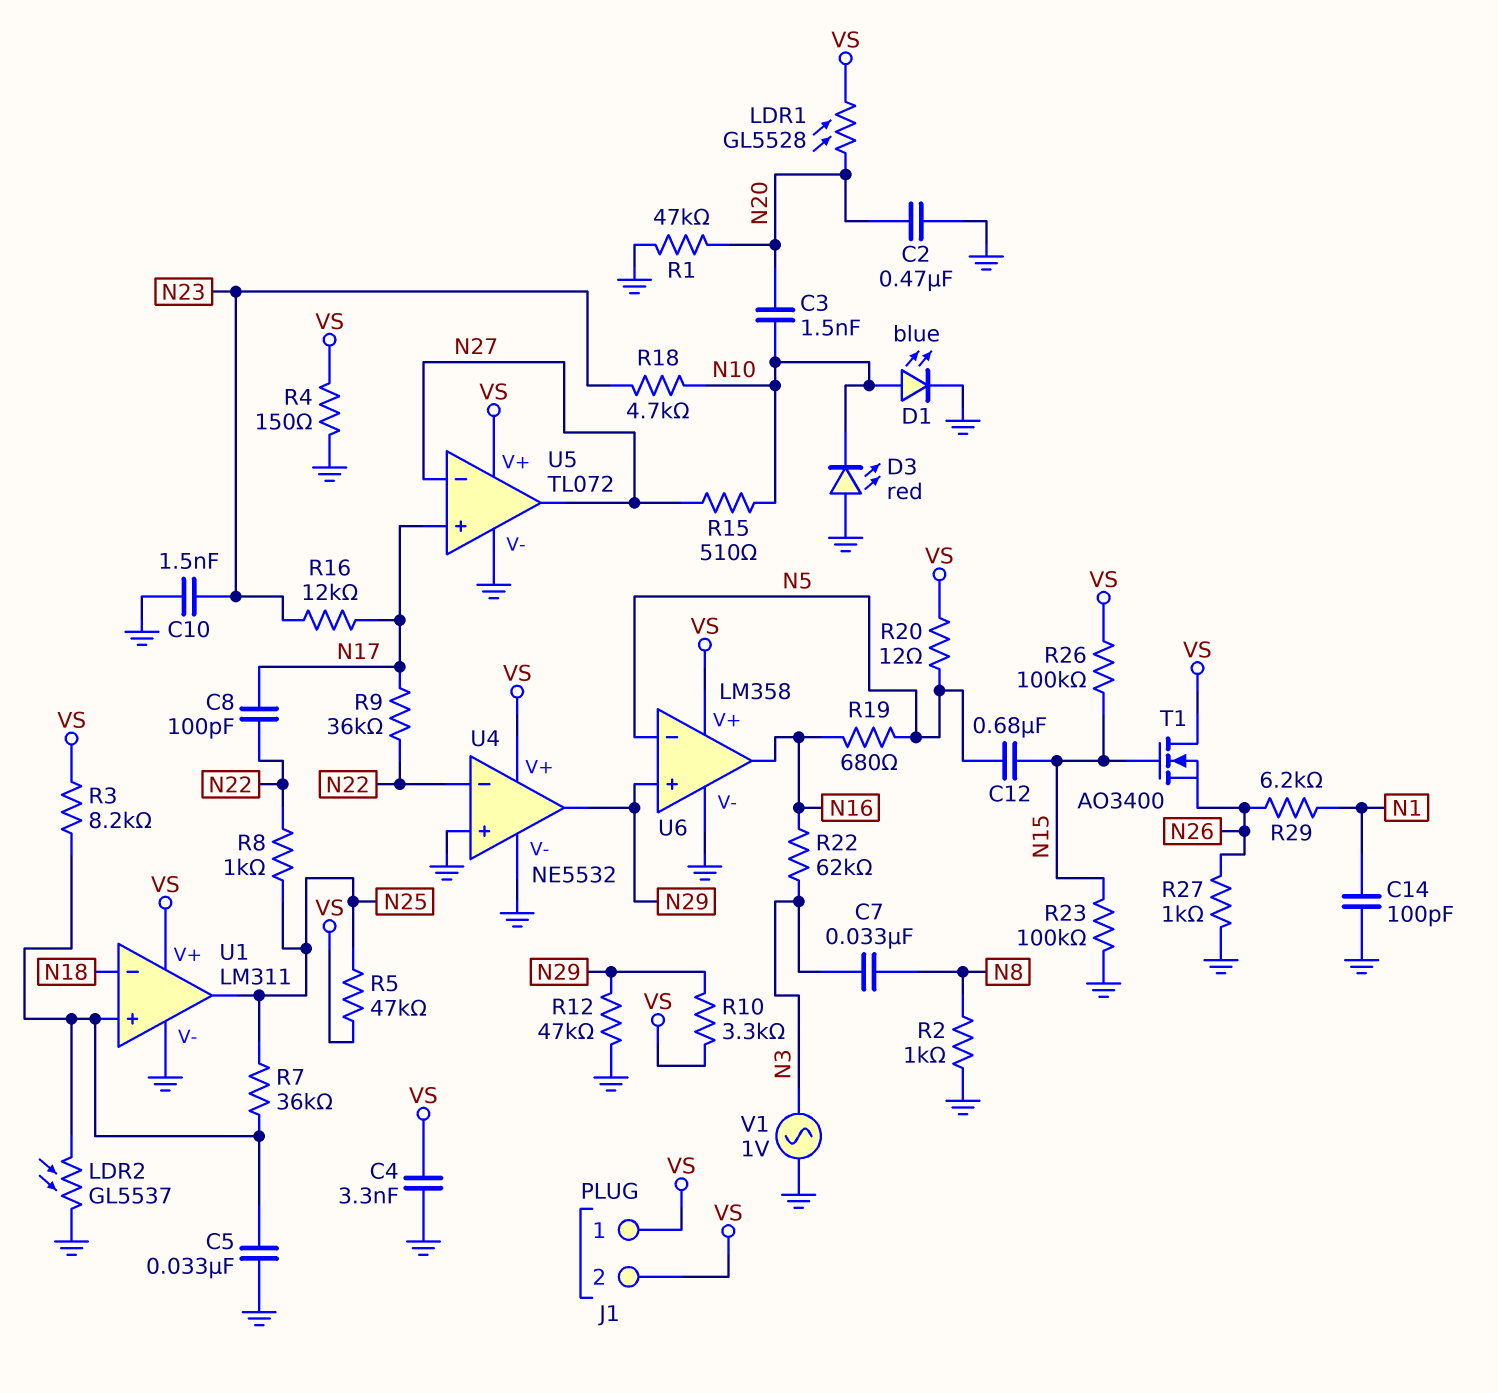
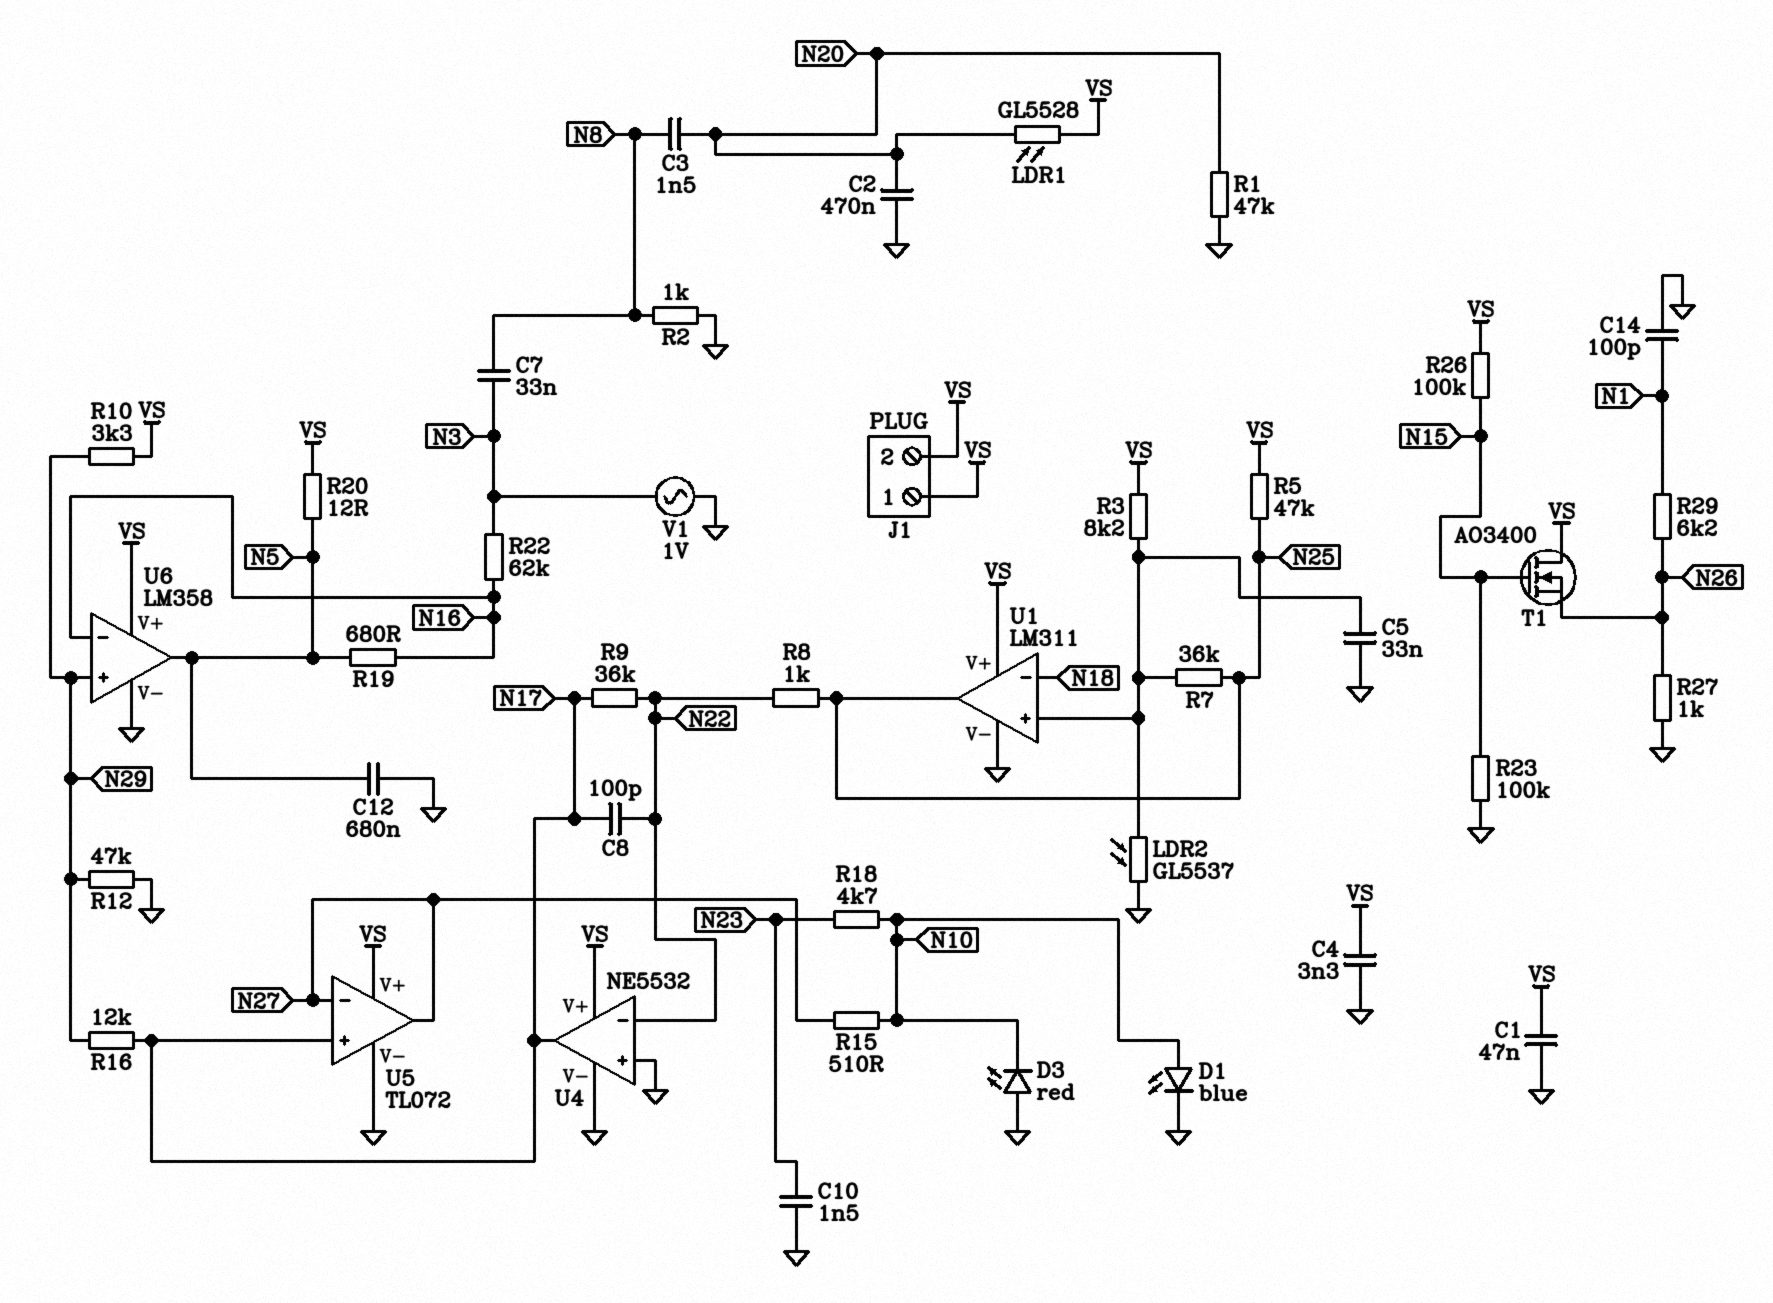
C1: none -> 47nF (GND, VS)
C3: 1.5nF (N10, N20) -> 1.5nF (N8, N20)
C12: 680nF (N5, N15) -> 680nF (GND, N5)
R4: 150 (GND, VS) -> none
R16: 12k (N17, N23) -> 12k (N17, N29)
U4 pin out: N29 -> N17
U6 pin in-: N5 -> N16
U6 pin out: N16 -> N5

